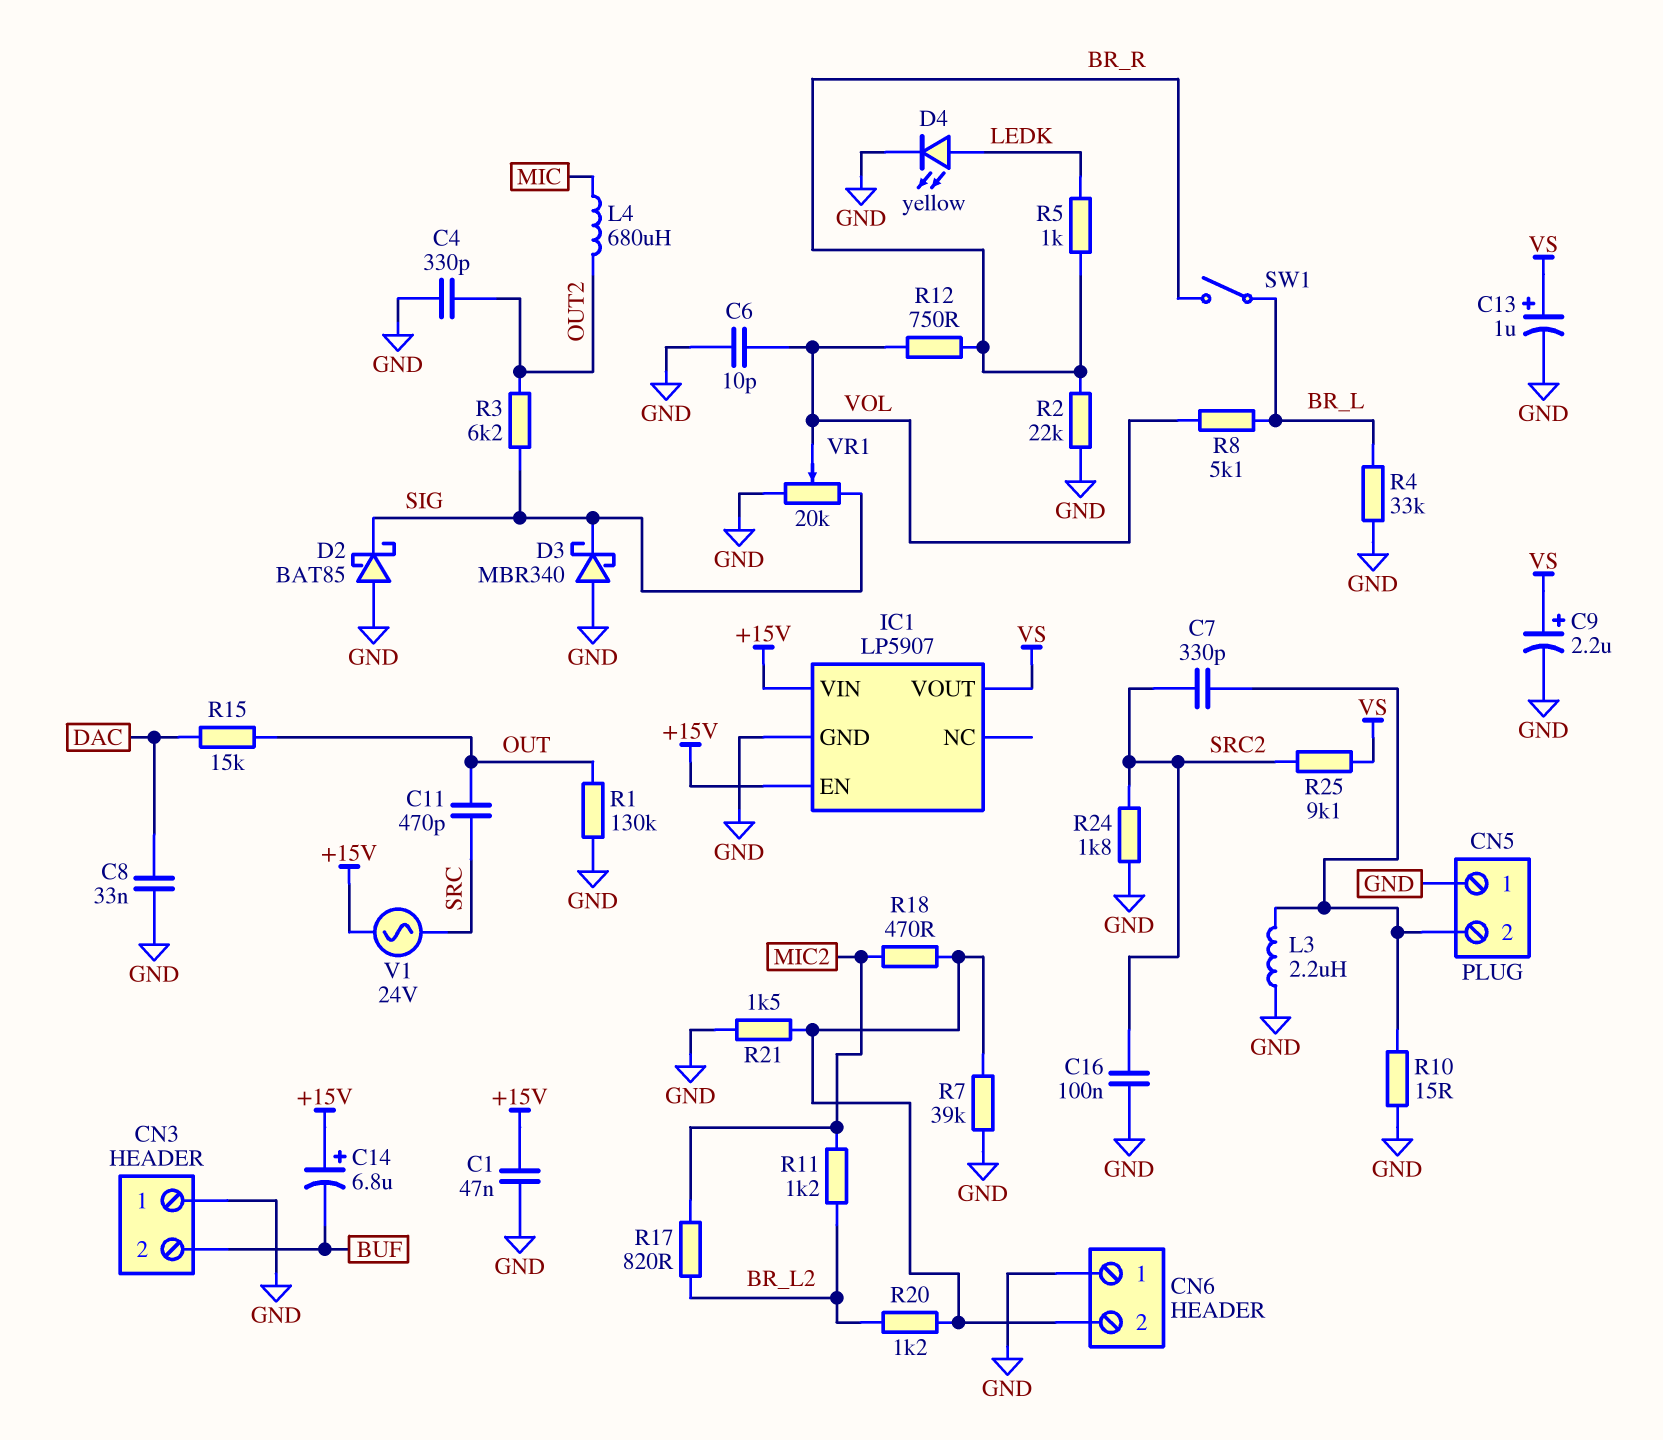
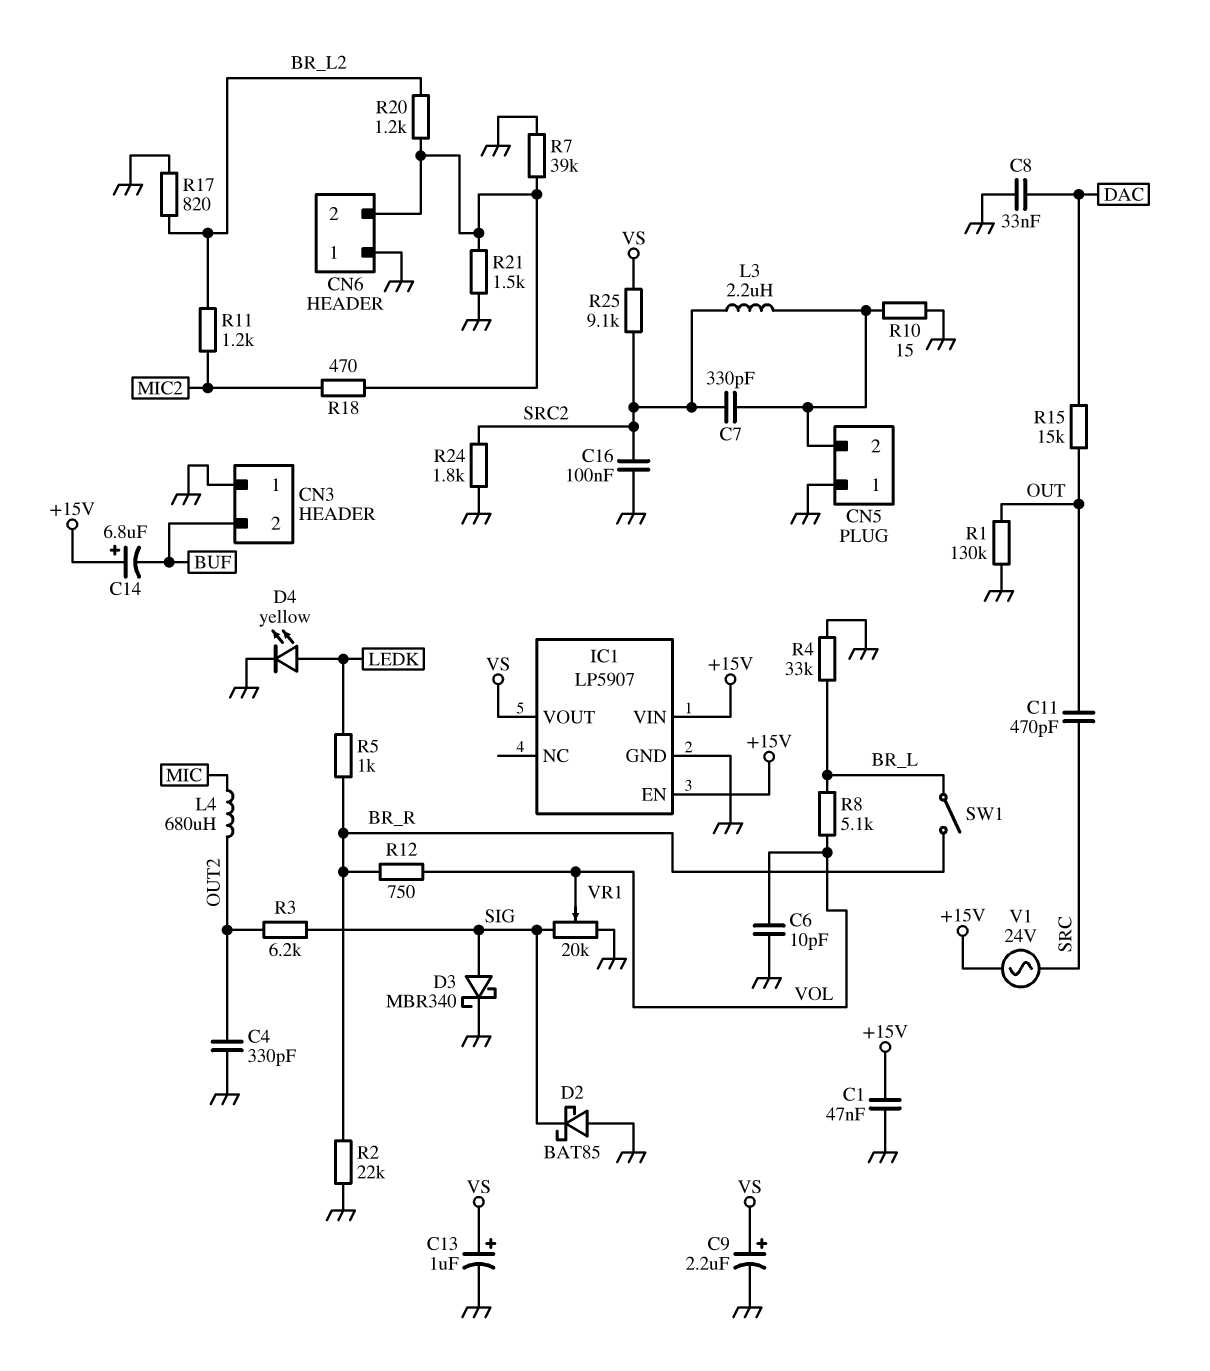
D3: schottky MBR340 (A GND, K SIG) -> schottky MBR340 (A SIG, K GND)
L3: 2.2uH (CN5/2, GND) -> 2.2uH (CN5/2, SRC2)
R17: 820 (BR_L2, MIC2) -> 820 (BR_L2, GND)

